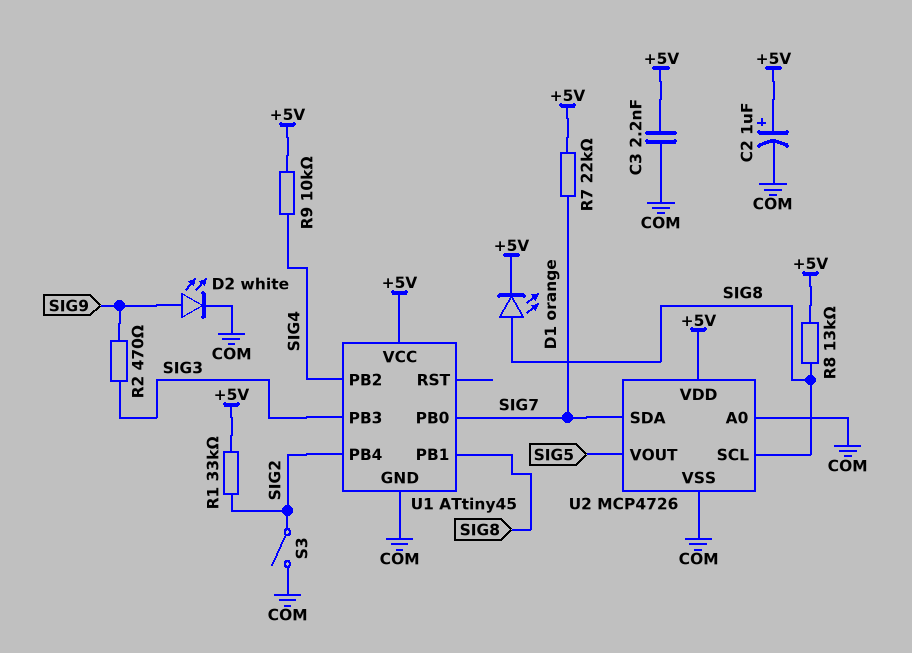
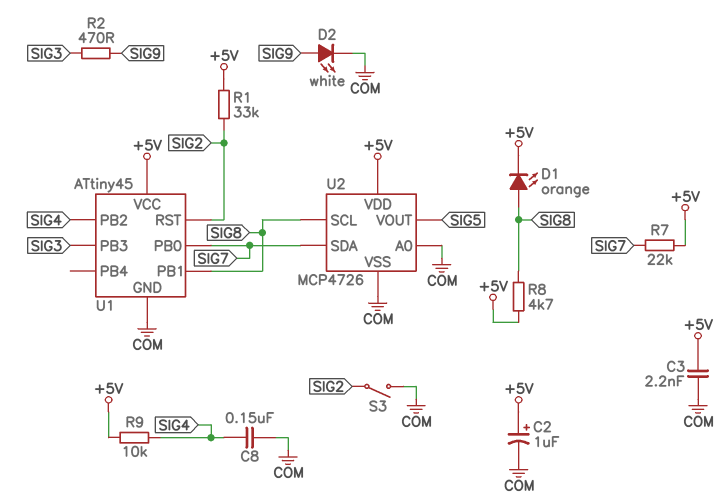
C8: none -> 150nF (COM, SIG4)
R8: 13k (+5V, SIG8) -> 4.7k (+5V, SIG8)
U1 pin PB4: SIG2 -> none
U1 pin RST: none -> SIG2

